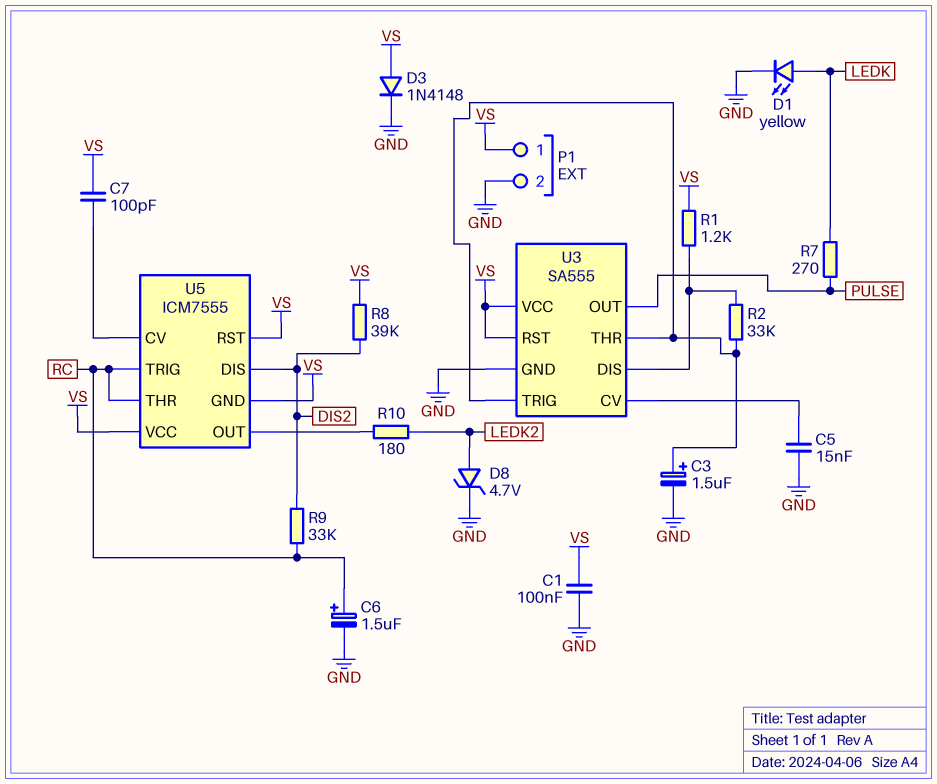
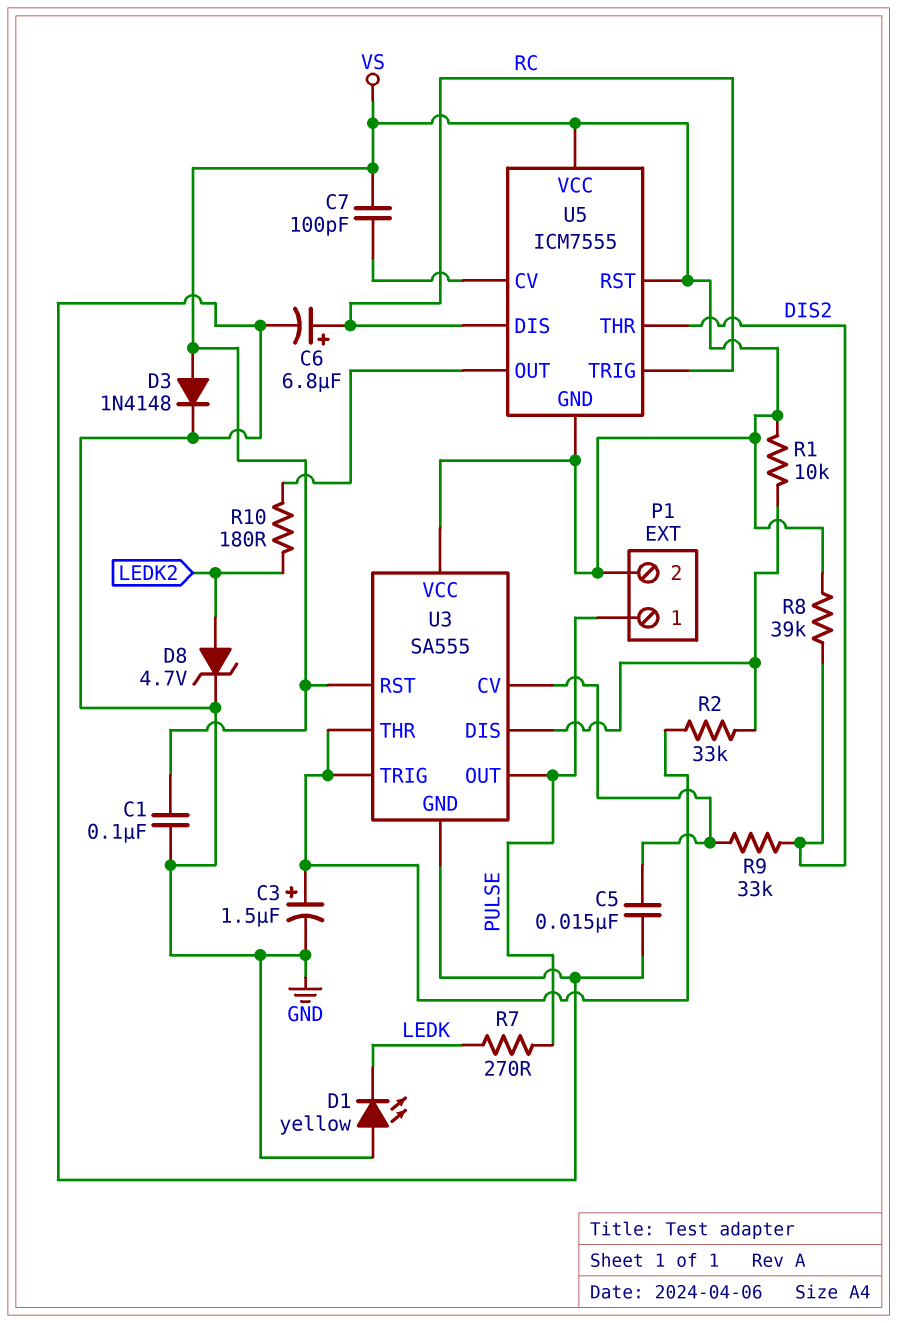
C6: 1.5uF (plus RC, minus GND) -> 6.8uF (plus RC, minus GND)
D1: LED yellow (A LEDK, K GND) -> LED yellow (A GND, K LEDK)
P1 pin 1: VS -> PULSE
P1 pin 2: GND -> VS
R1: 1.2k (U3/DIS, VS) -> 10k (U3/DIS, VS)
R9: 33k (DIS2, RC) -> 33k (DIS2, U3/CV)
U5 pin DIS: DIS2 -> RC
U5 pin THR: RC -> DIS2

